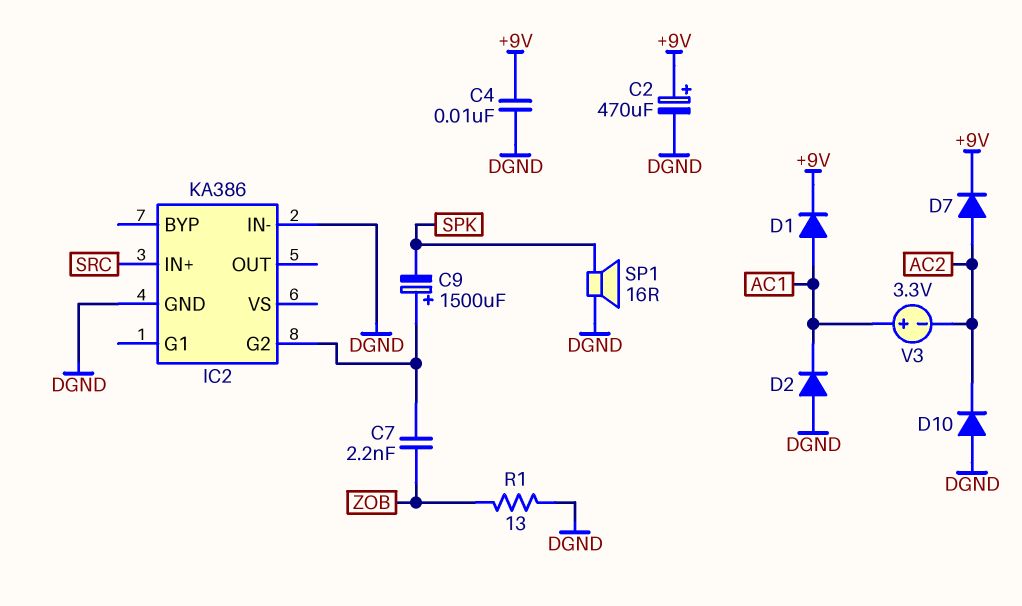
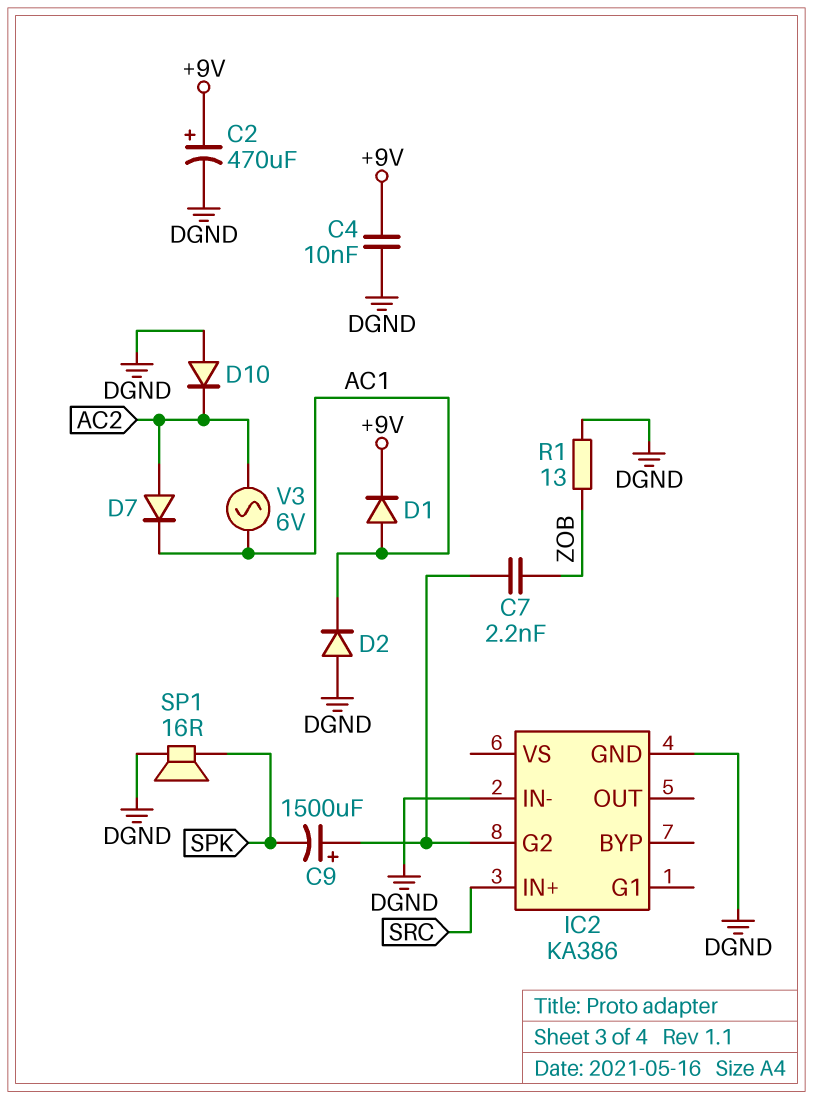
D7: diode (A AC2, K +9V) -> diode (A AC2, K AC1)
V3: 3.3V (plus AC1, minus AC2) -> AC 6V (AC1, AC2)

